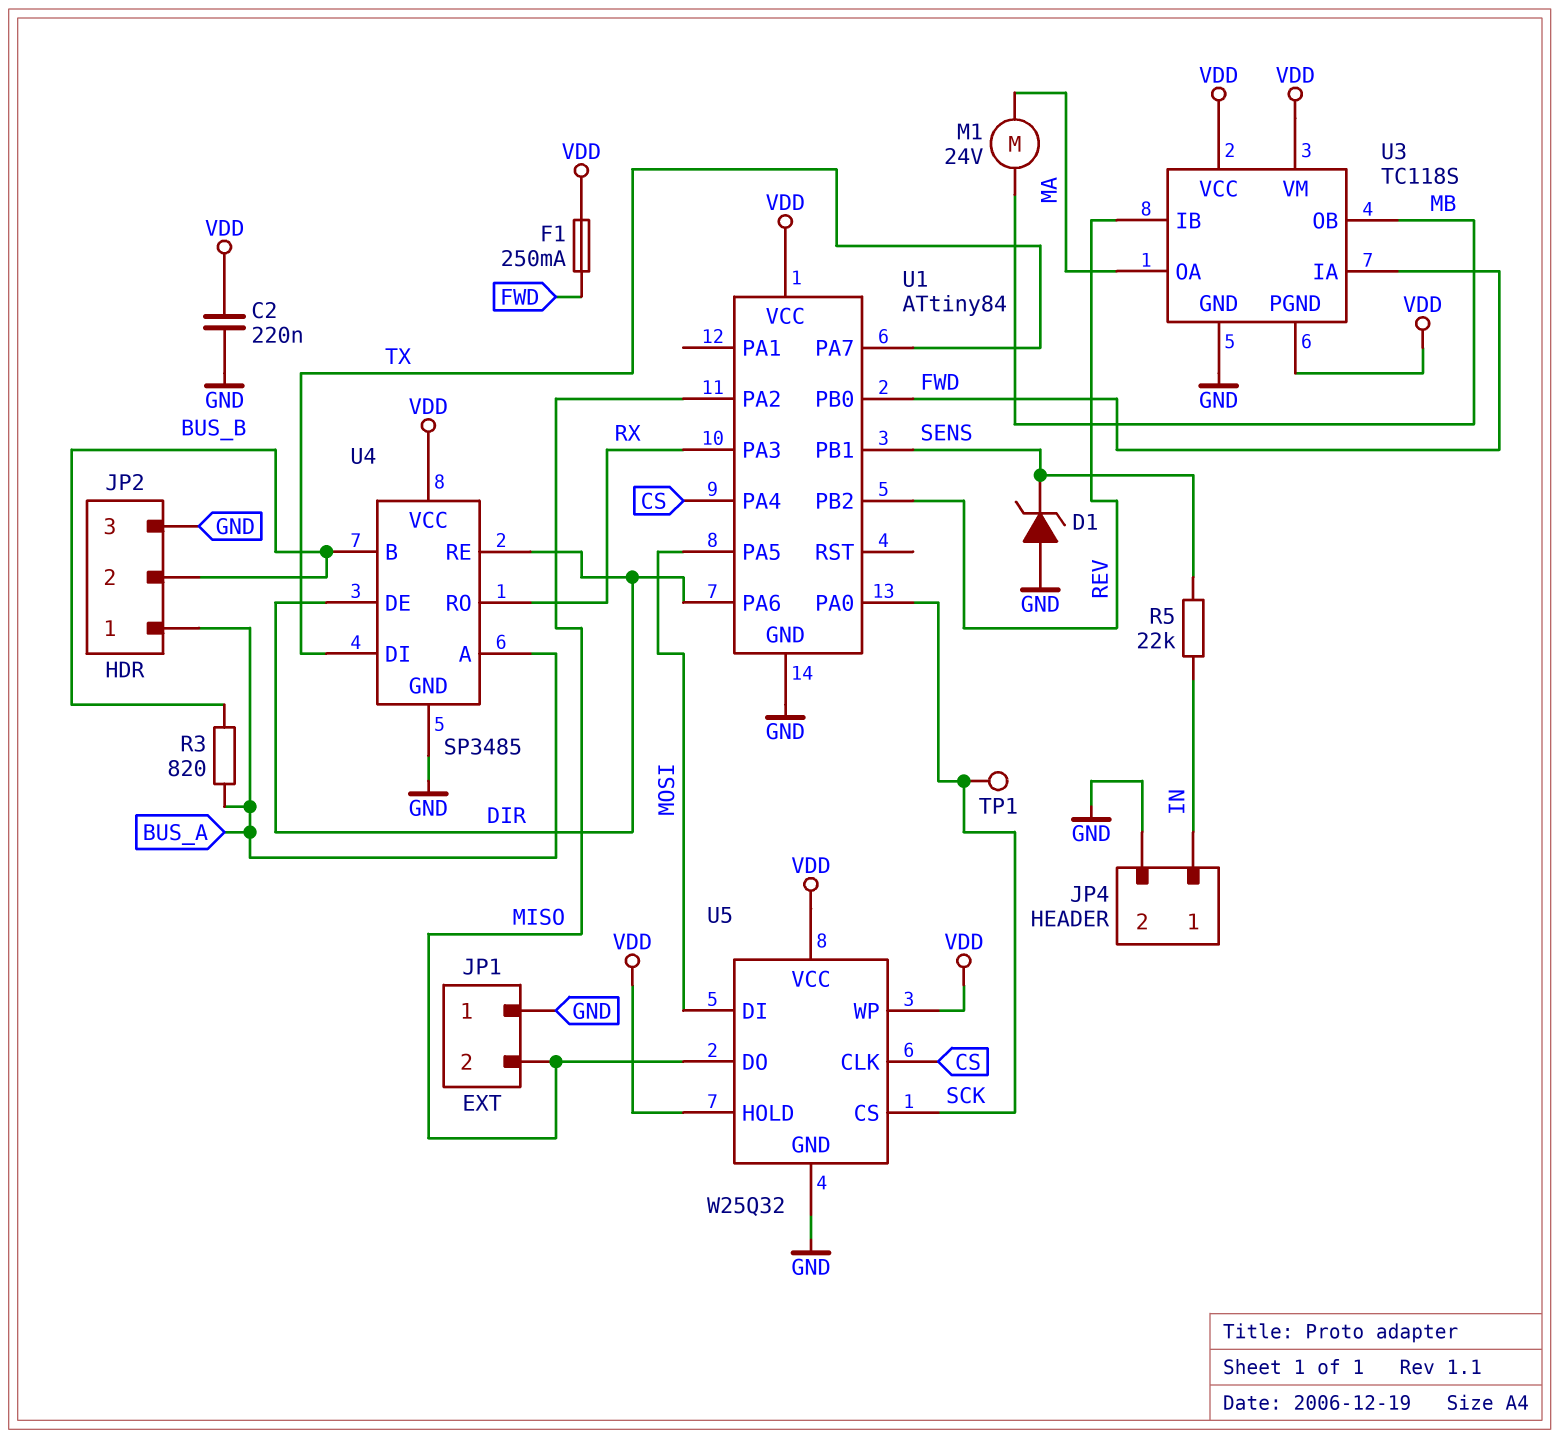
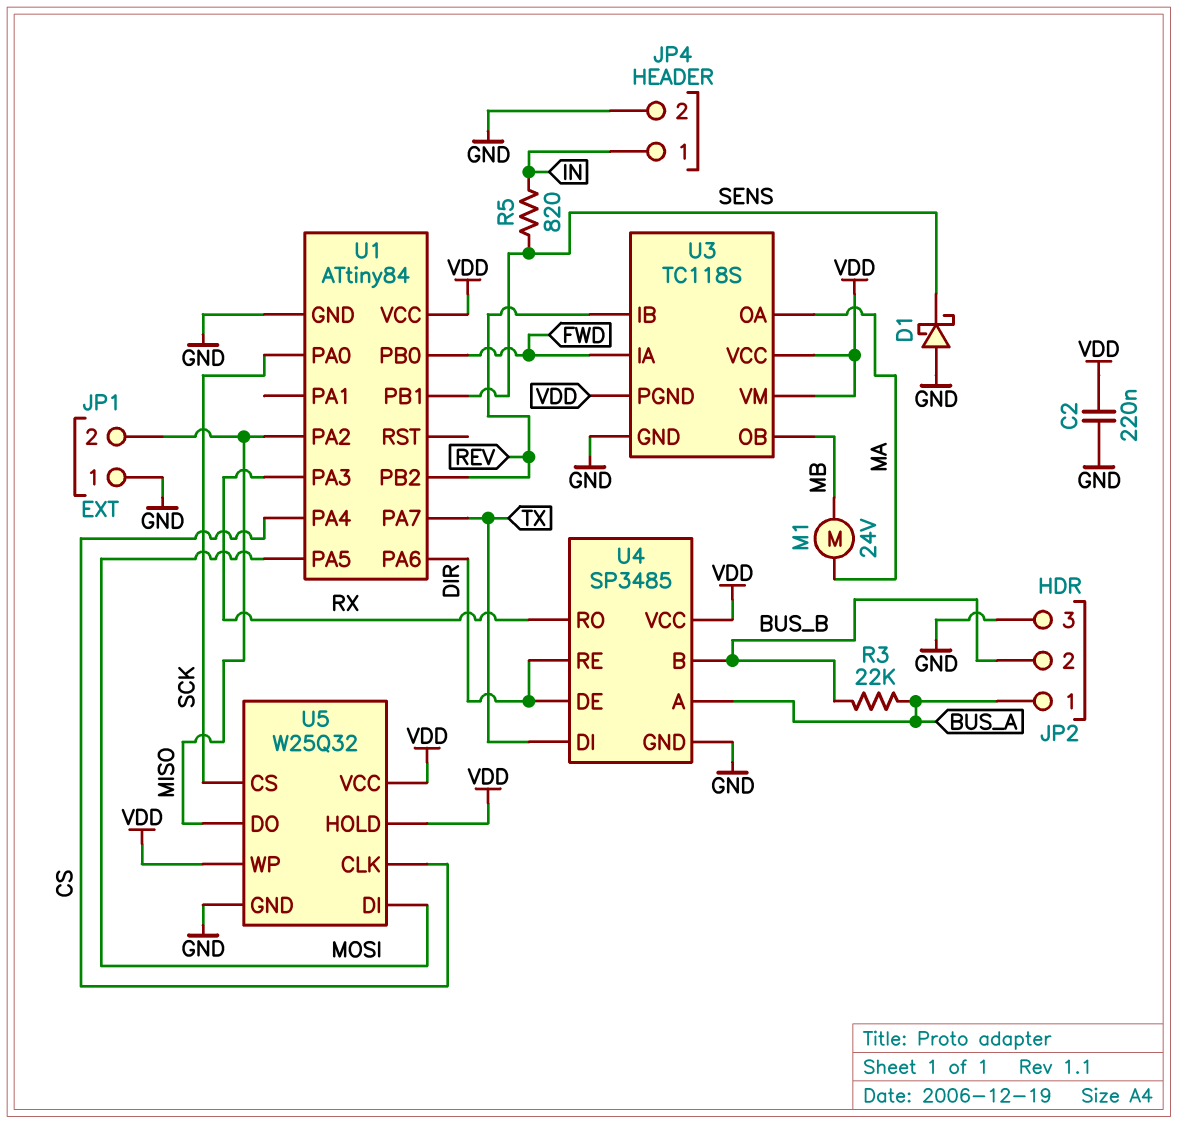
D1: zener (A GND, K SENS) -> schottky (A GND, K SENS)
F1: 250mA (FWD, VDD) -> none
R3: 820 (BUS_A, BUS_B) -> 22k (BUS_A, BUS_B)
R5: 22k (IN, SENS) -> 820 (IN, SENS)
TP1: test point (SCK) -> none

